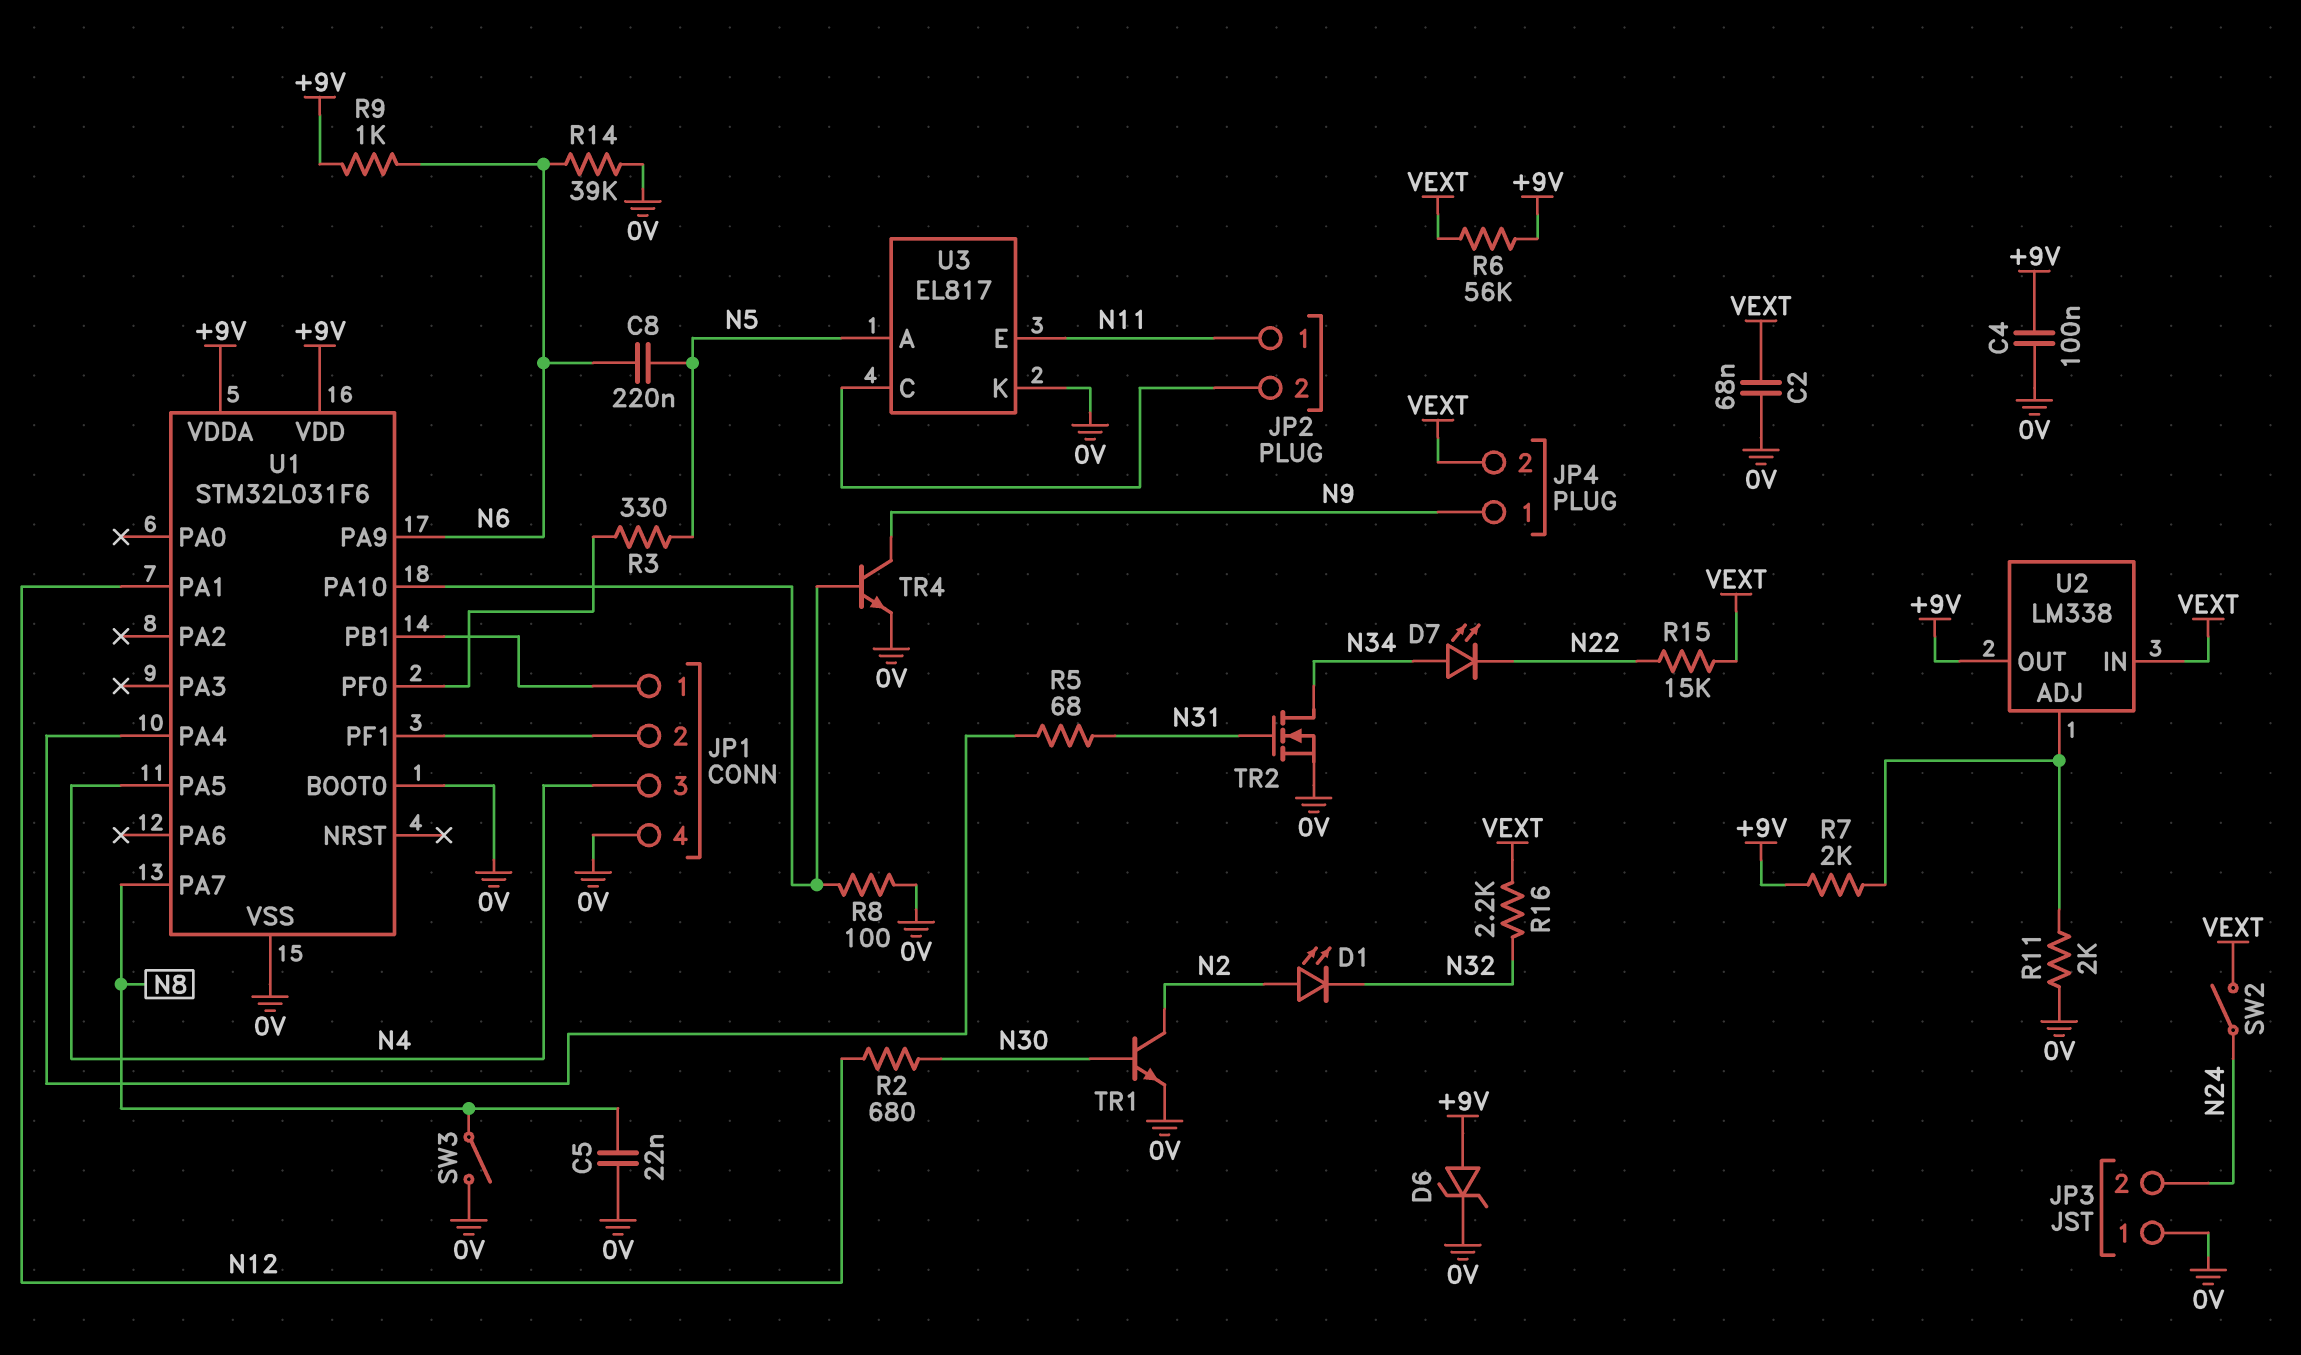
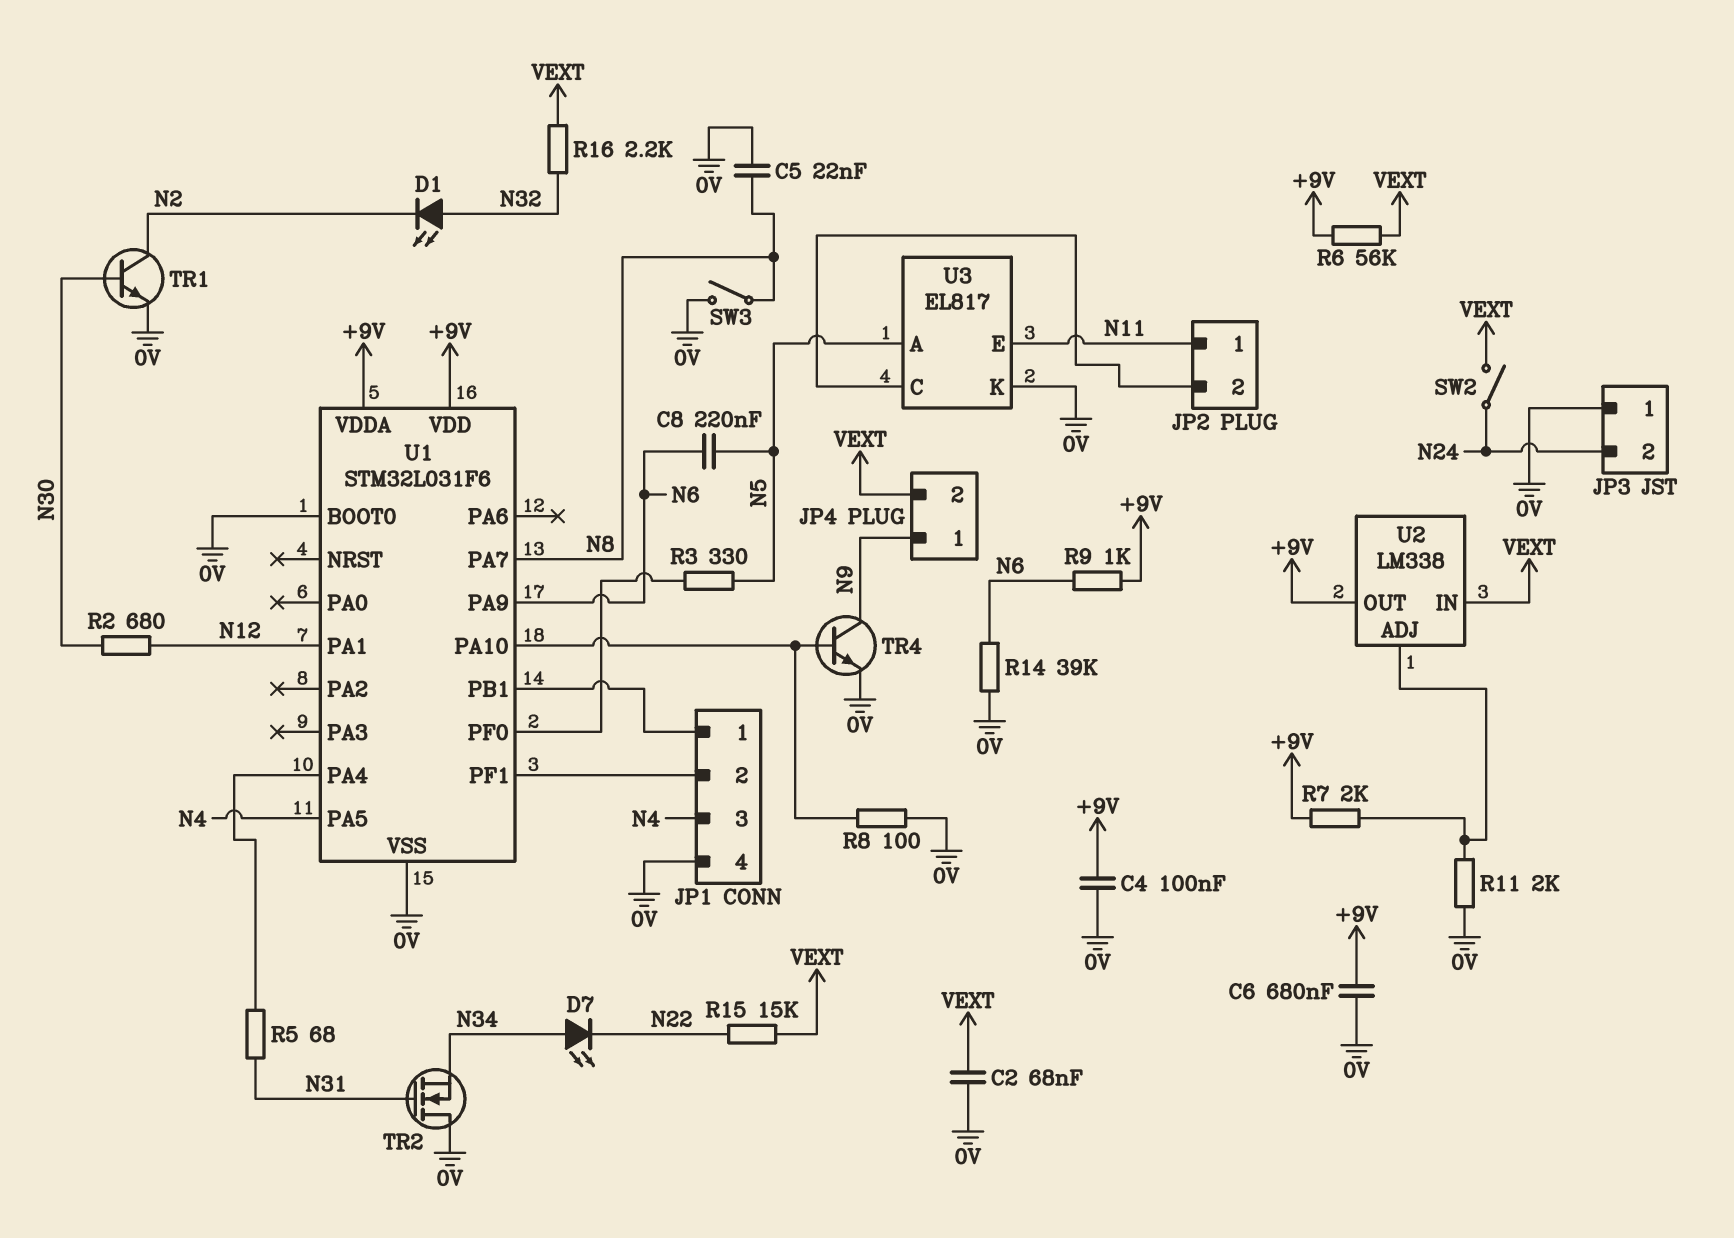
C6: none -> 680nF (+9V, 0V)
D1: LED (A N2, K N32) -> LED (A N32, K N2)
D6: zener (A +9V, K 0V) -> none
TR2: NMOS (G N31, D N34, S 0V) -> NMOS (G N31, D 0V, S N34)

